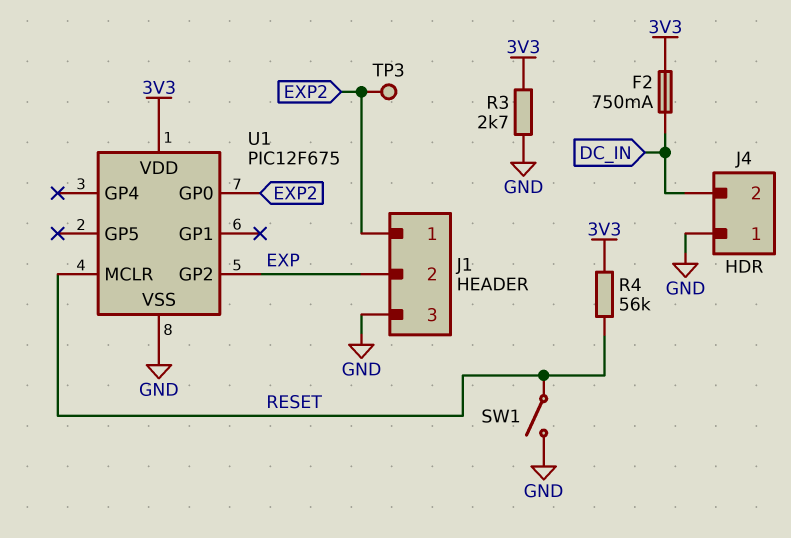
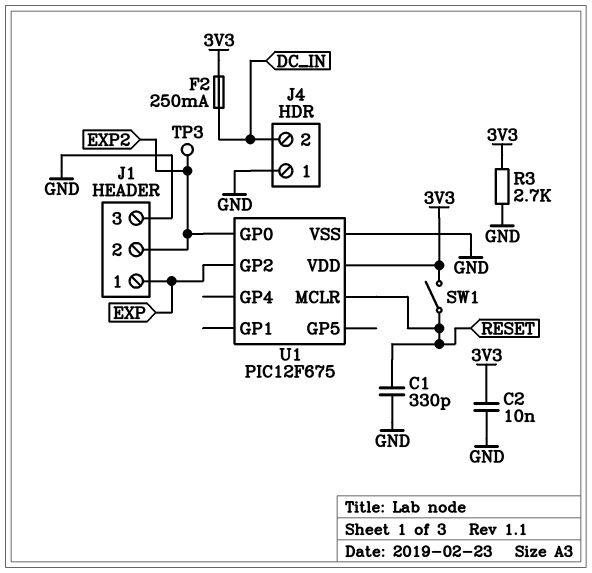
C1: none -> 330pF (GND, RESET)
C2: none -> 10nF (3V3, GND)
F2: 750mA (3V3, DC_IN) -> 250mA (3V3, DC_IN)
J1 pin 1: EXP2 -> EXP
J1 pin 2: EXP -> EXP2
R4: 56k (3V3, RESET) -> none
SW1: switch (GND, RESET) -> switch (3V3, RESET)

